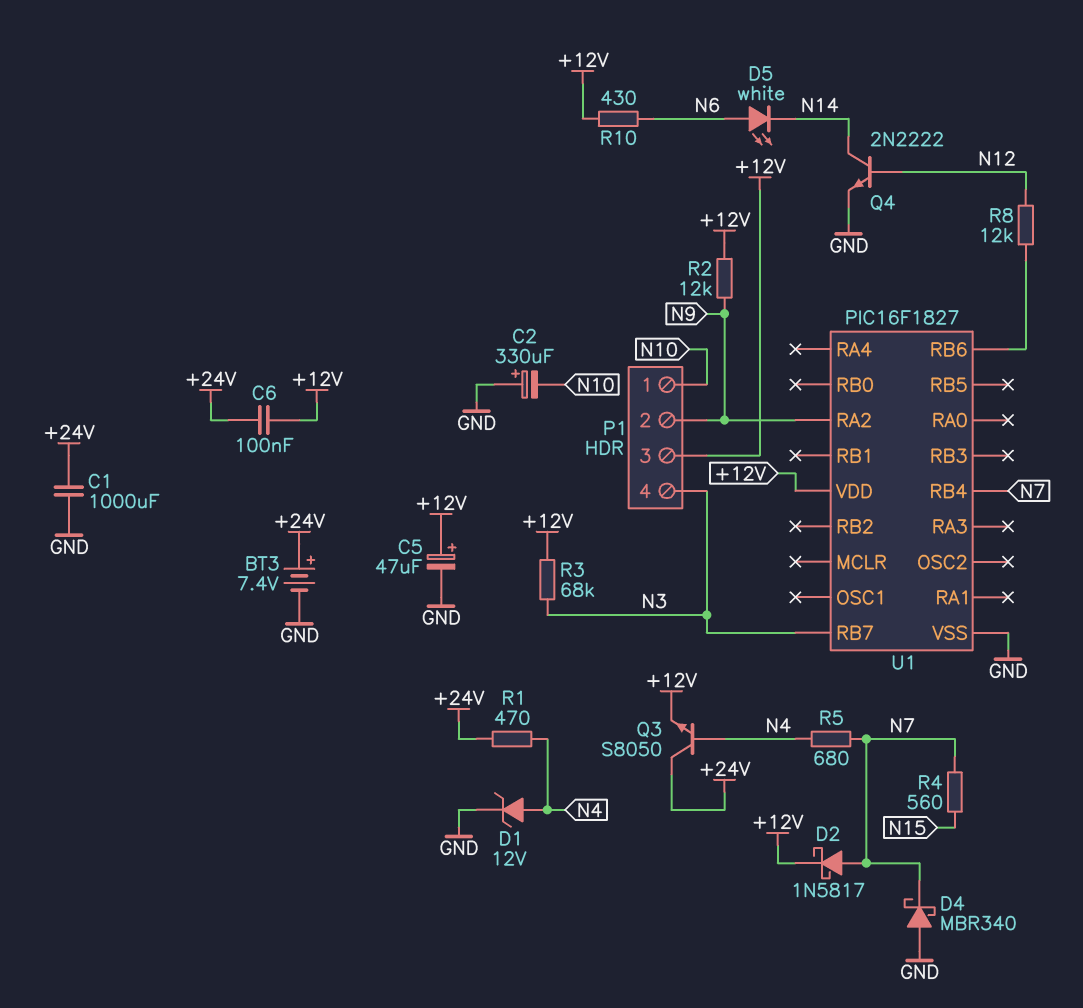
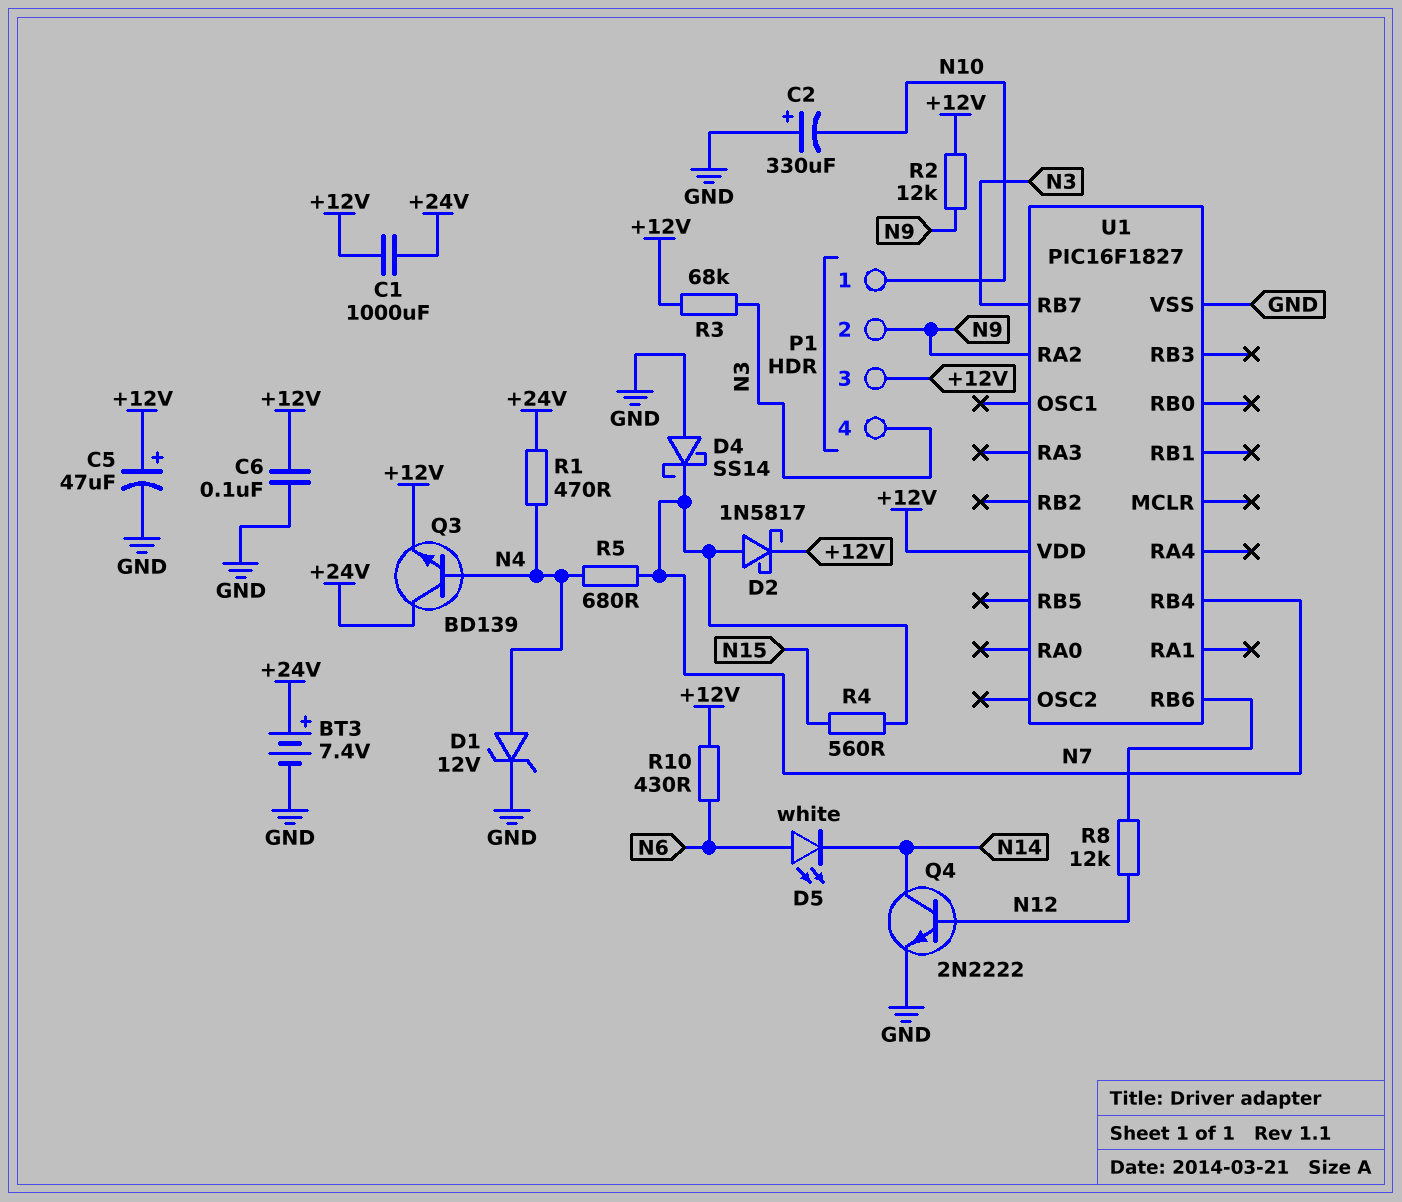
C1: 1000uF (+24V, GND) -> 1000uF (+12V, +24V)
C6: 100nF (+12V, +24V) -> 100nF (+12V, GND)
D4: schottky MBR340 (A GND, K N7) -> schottky SS14 (A GND, K N7)
Q3: NPN S8050 (B N4, C +24V, E +12V) -> NPN BD139 (B N4, C +24V, E +12V)

